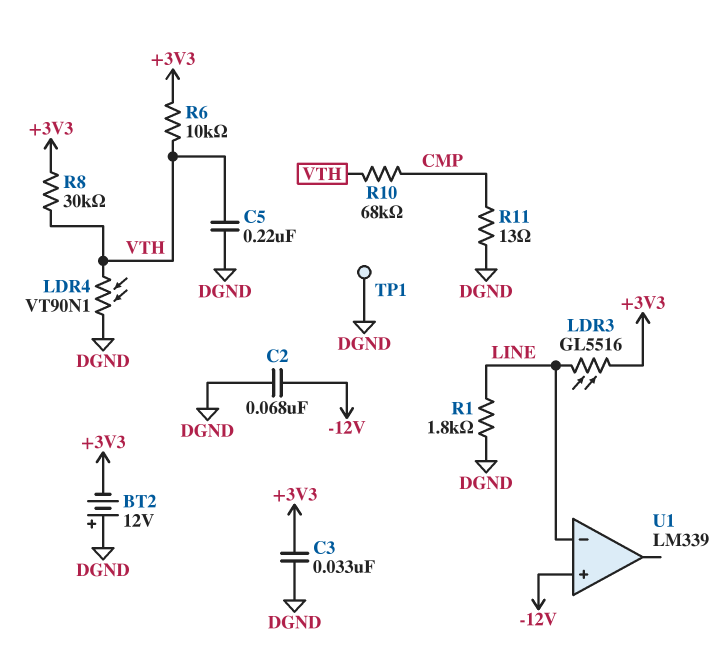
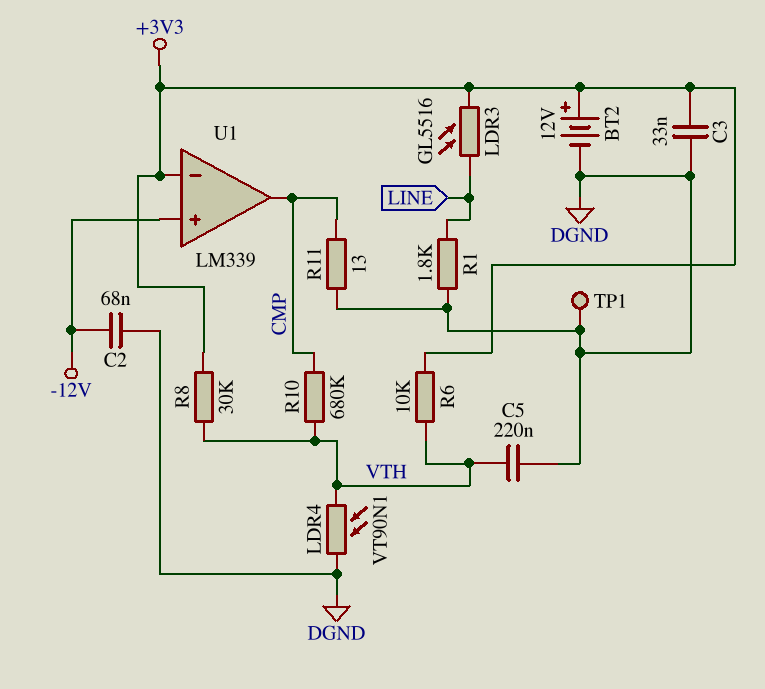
BT2: 12V (plus DGND, minus +3V3) -> 12V (plus +3V3, minus DGND)
R10: 68k (CMP, VTH) -> 680k (CMP, VTH)
U1 pin in-: LINE -> +3V3
U1 pin out: none -> CMP

